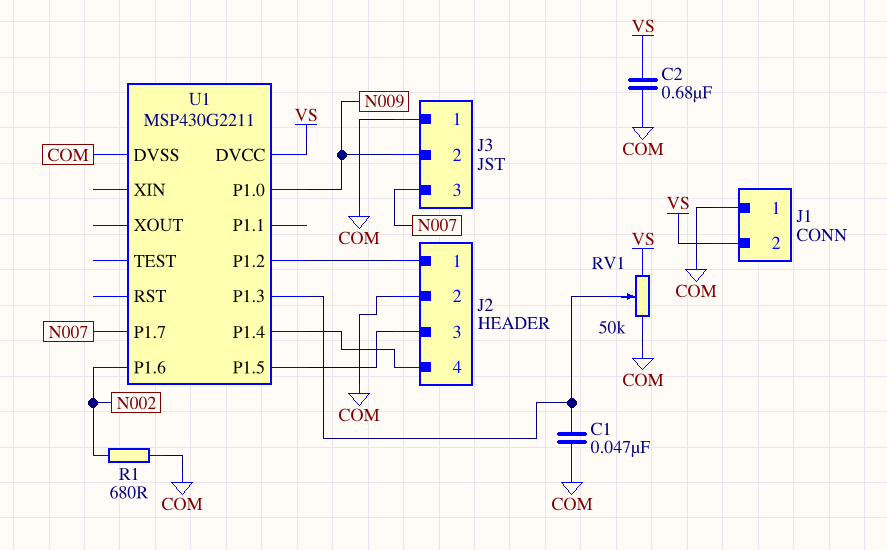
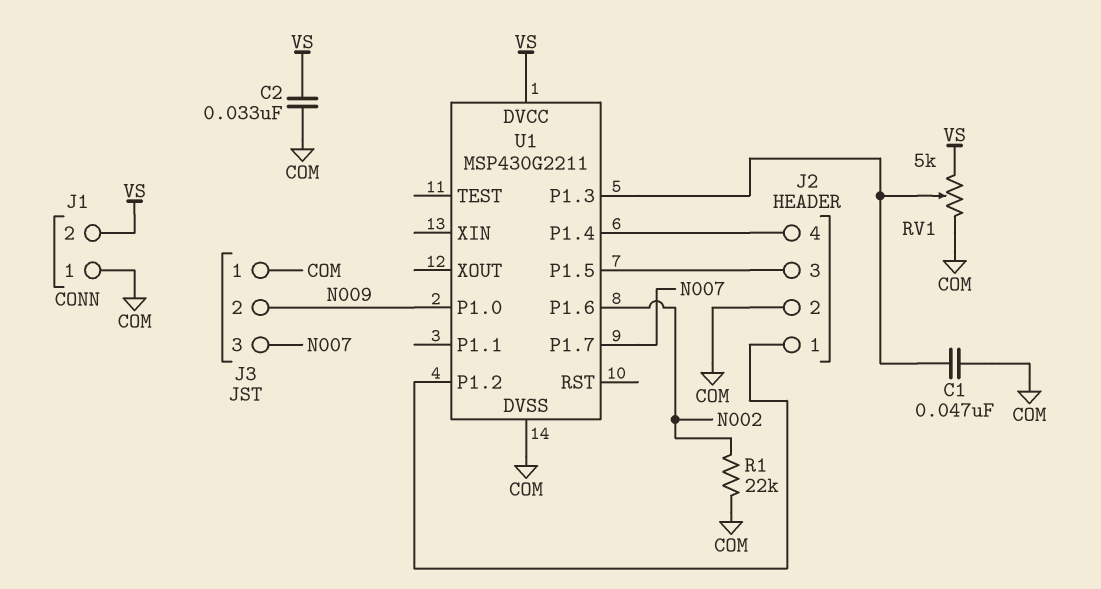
C2: 680nF (COM, VS) -> 33nF (COM, VS)
R1: 680 (COM, N002) -> 22k (COM, N002)
RV1: 50k (COM, VS, wiper U1/P1.3) -> 5k (COM, VS, wiper U1/P1.3)

